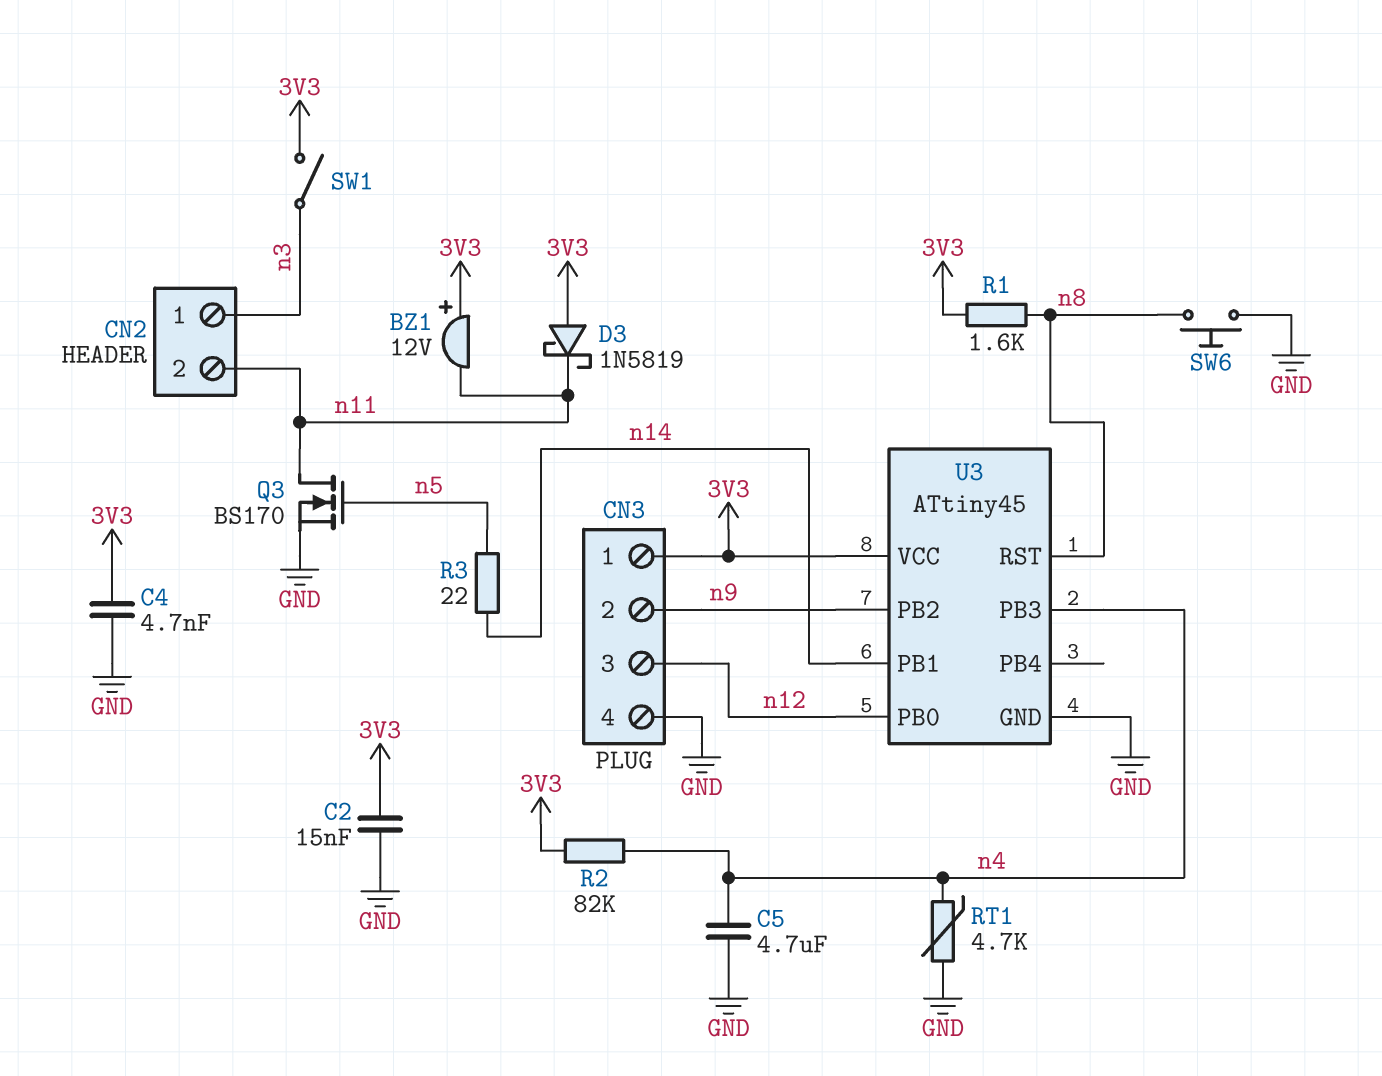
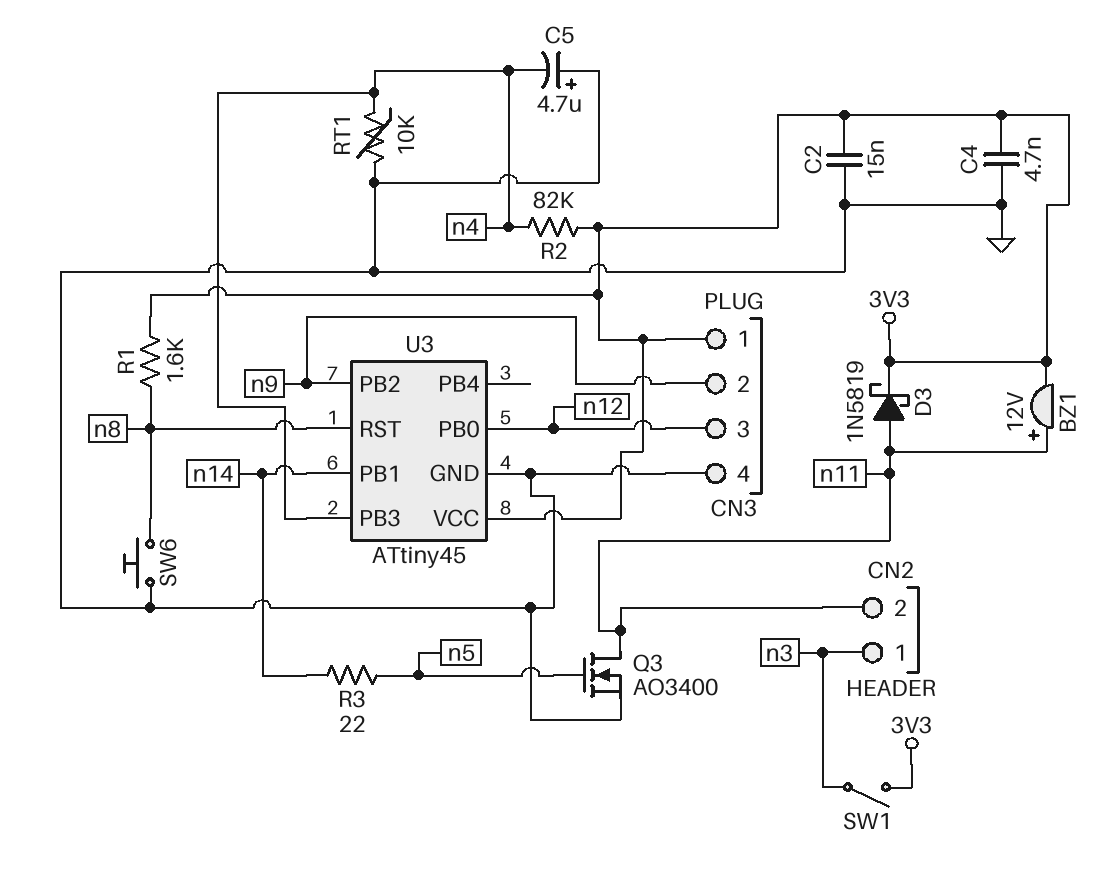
BZ1: buzzer 12V (plus 3V3, minus n11) -> buzzer 12V (plus n11, minus 3V3)
C5: 4.7uF (GND, n4) -> 4.7uF (plus GND, minus n4)
D3: schottky 1N5819 (A 3V3, K n11) -> schottky 1N5819 (A n11, K 3V3)
Q3: NMOS BS170 (G n5, D n11, S GND) -> NMOS AO3400 (G n5, D n11, S GND)
RT1: 4.7k (GND, n4) -> 10k (GND, n4)

